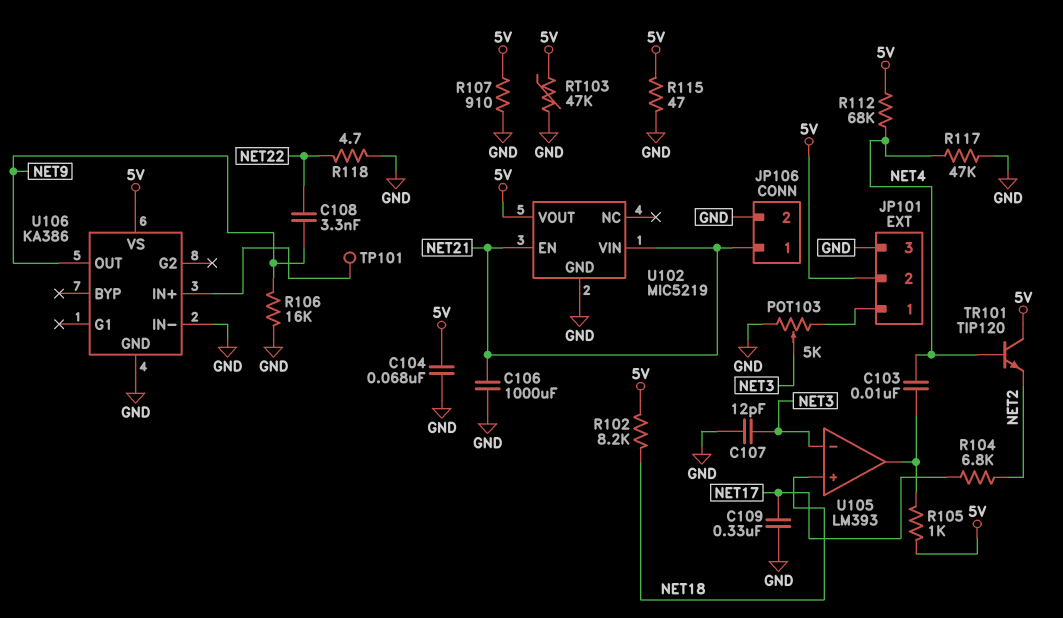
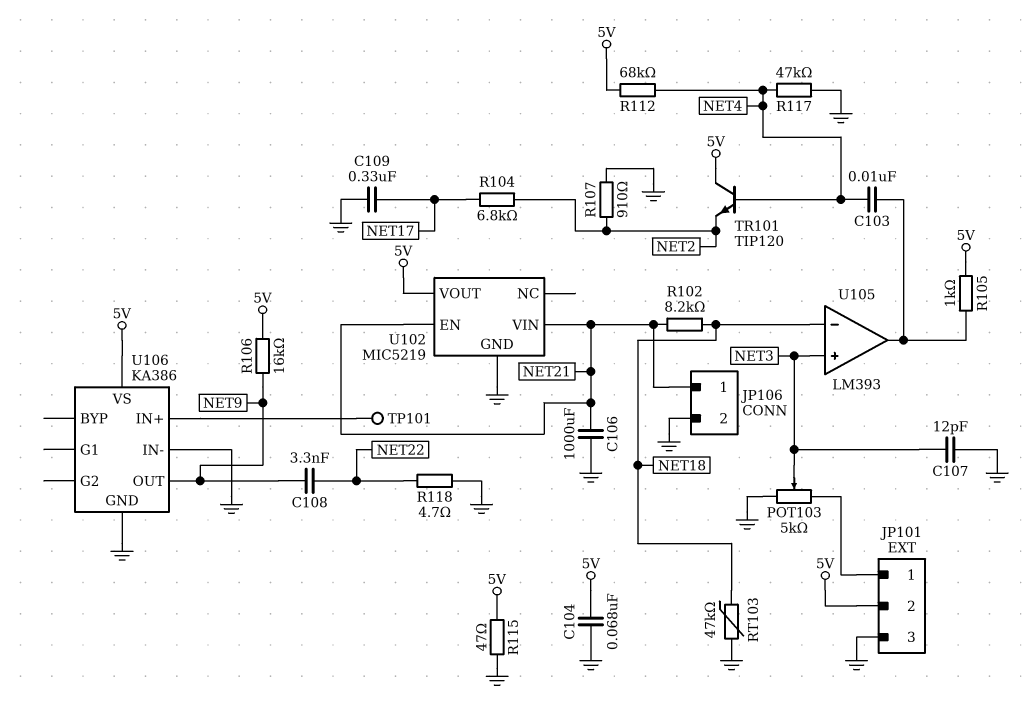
R102: 8.2k (5V, NET18) -> 8.2k (NET18, NET21)
R106: 16k (GND, NET9) -> 16k (5V, NET9)
R107: 910 (5V, GND) -> 910 (GND, NET2)
RT103: 47k (5V, GND) -> 47k (GND, NET18)
U105 pin in+: NET18 -> NET3
U105 pin in-: NET3 -> NET18

